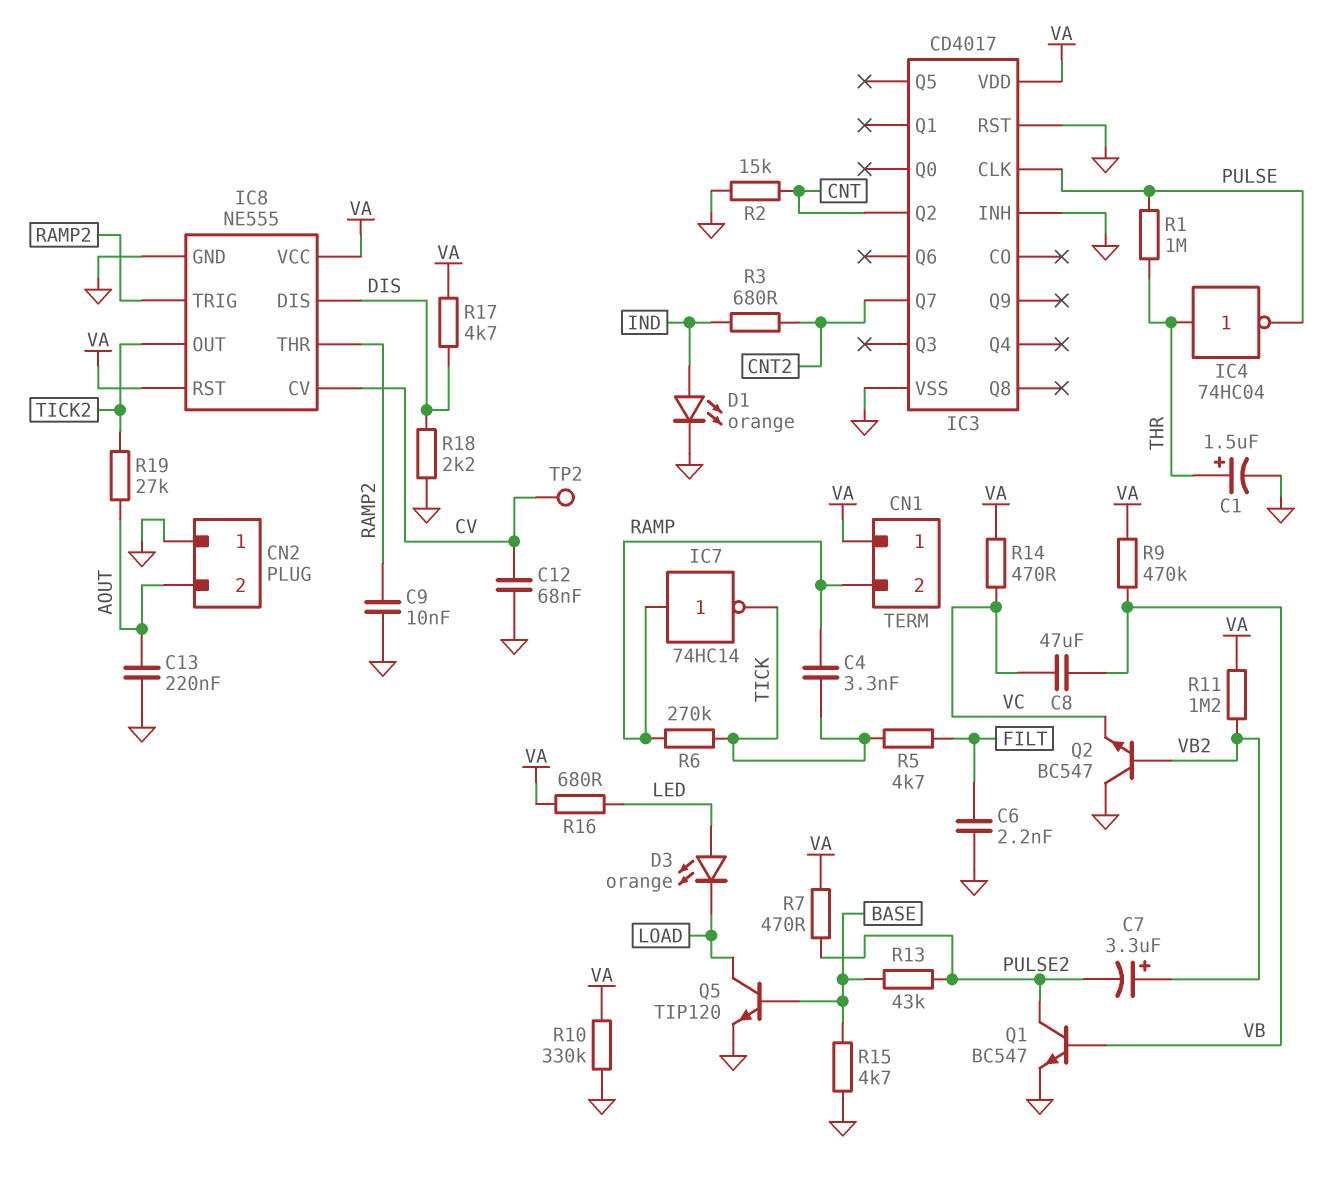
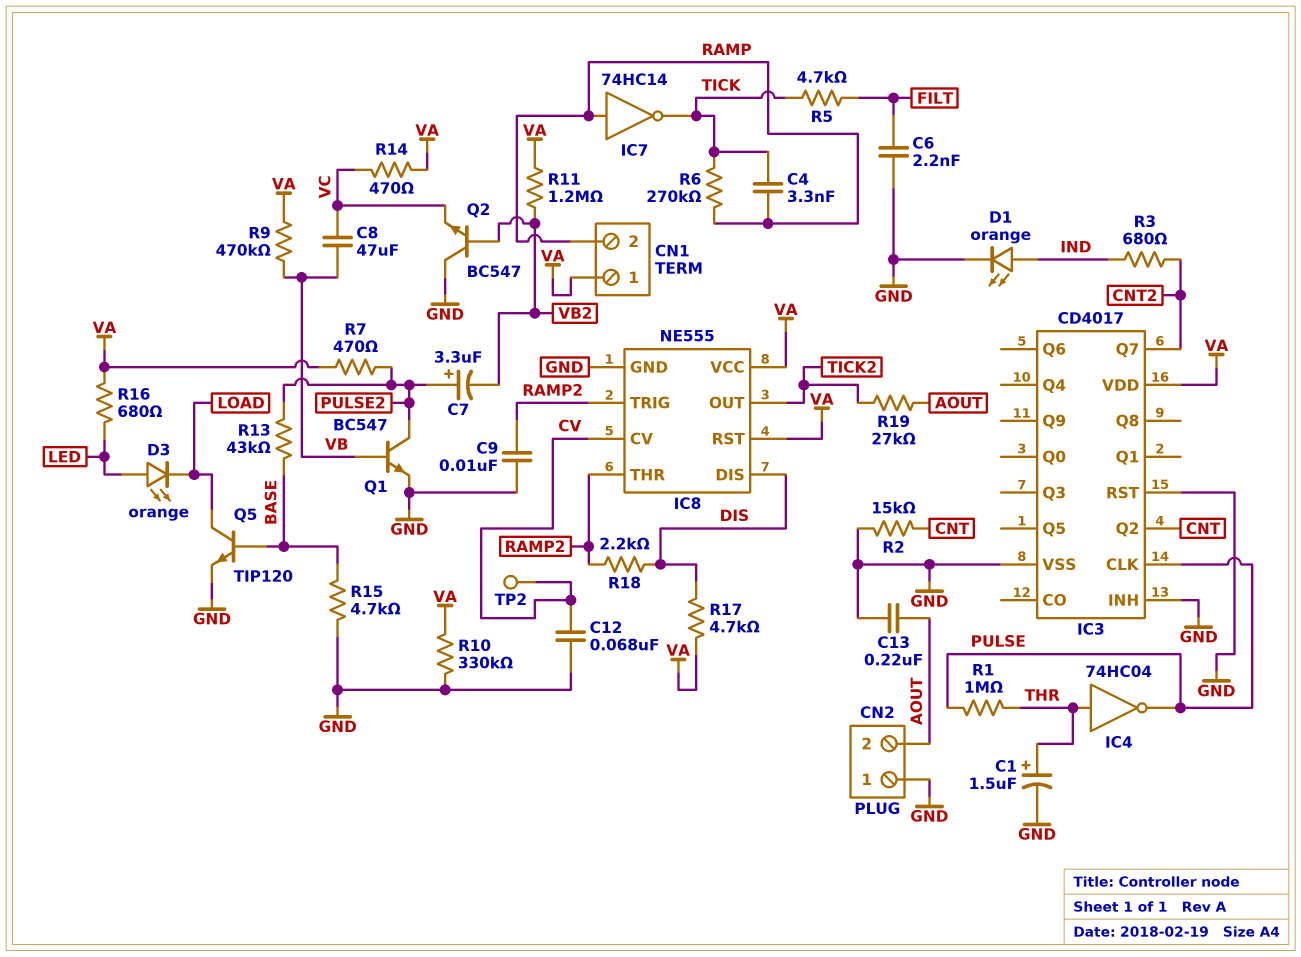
C7: 3.3uF (plus VB2, minus PULSE2) -> 3.3uF (plus PULSE2, minus VB2)
R18: 2.2k (DIS, GND) -> 2.2k (DIS, RAMP2)

